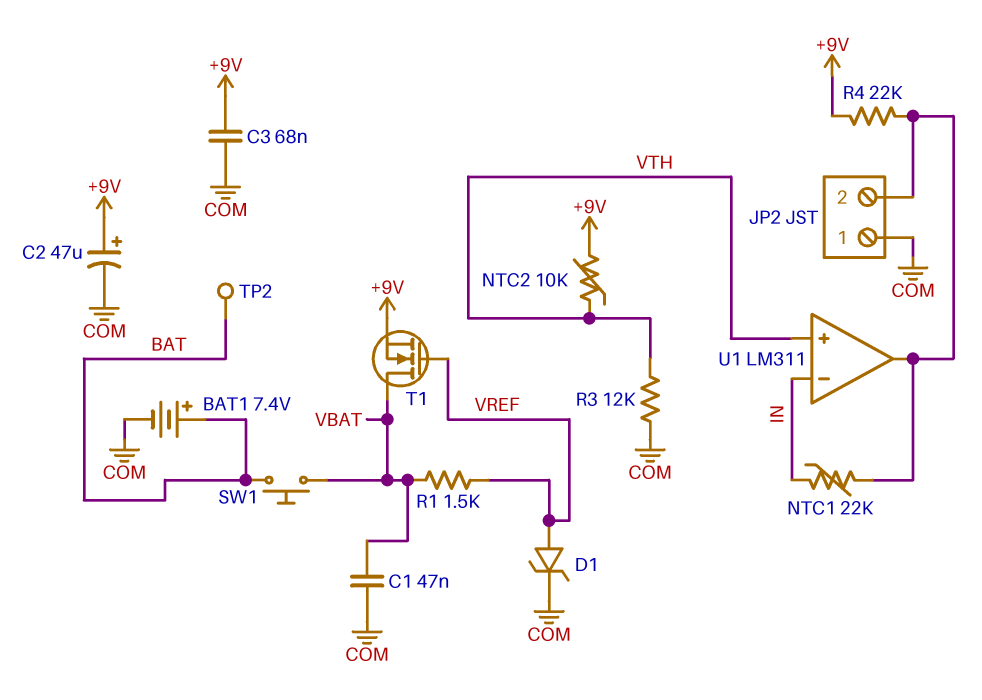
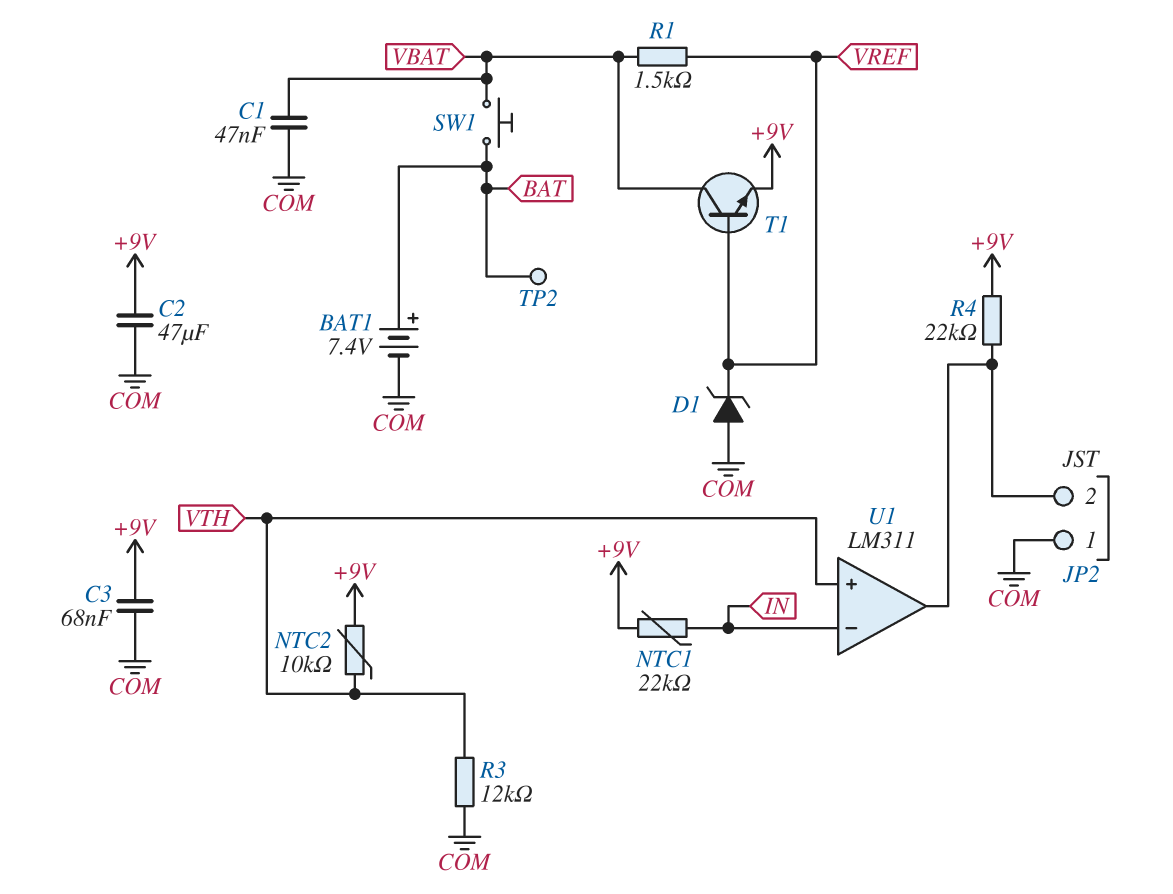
C2: 47uF (plus +9V, minus COM) -> 47uF (+9V, COM)
D1: zener (A VREF, K COM) -> zener (A COM, K VREF)
NTC1: 22k (IN, JP2/2) -> 22k (+9V, IN)
T1: NMOS (G VREF, D VBAT, S +9V) -> NPN (B VREF, C VBAT, E +9V)

